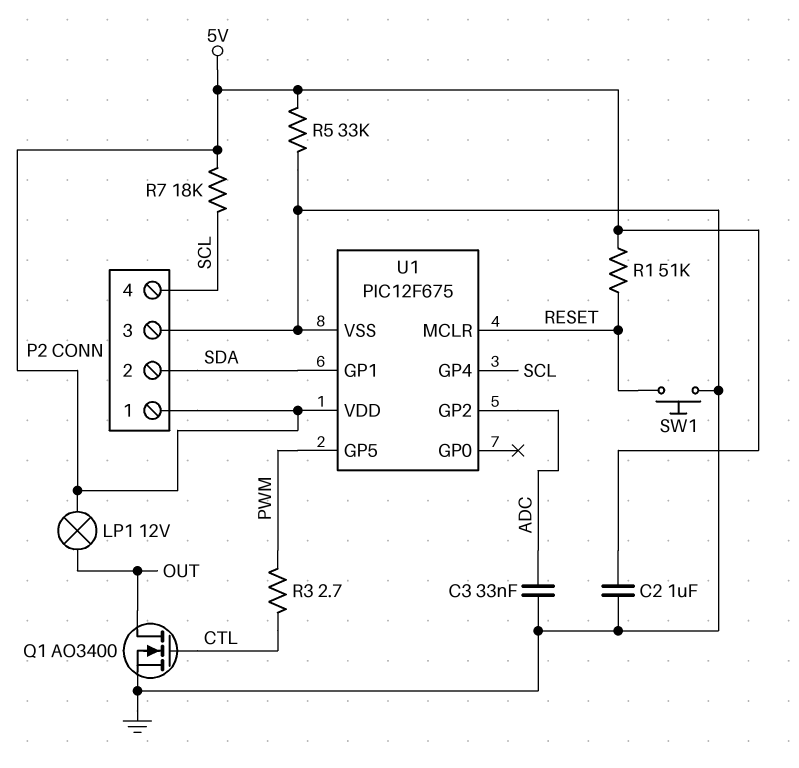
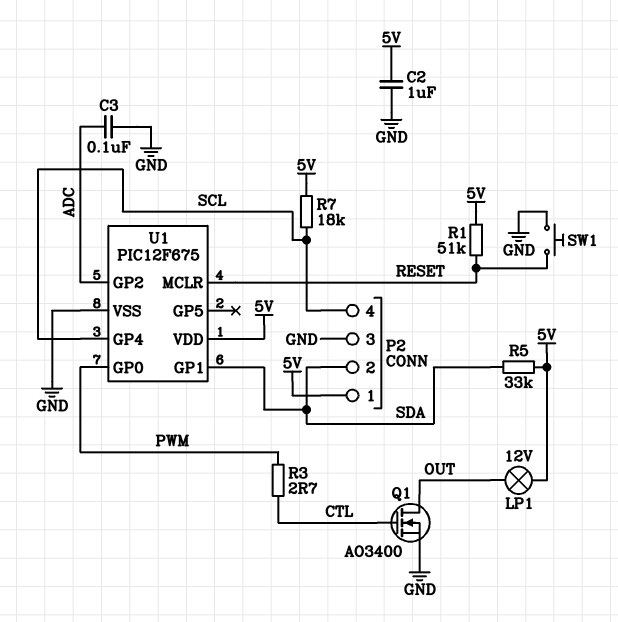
C3: 33nF (ADC, GND) -> 100nF (ADC, GND)
R5: 33k (5V, GND) -> 33k (5V, SDA)
U1 pin GP0: none -> PWM
U1 pin GP5: PWM -> none

